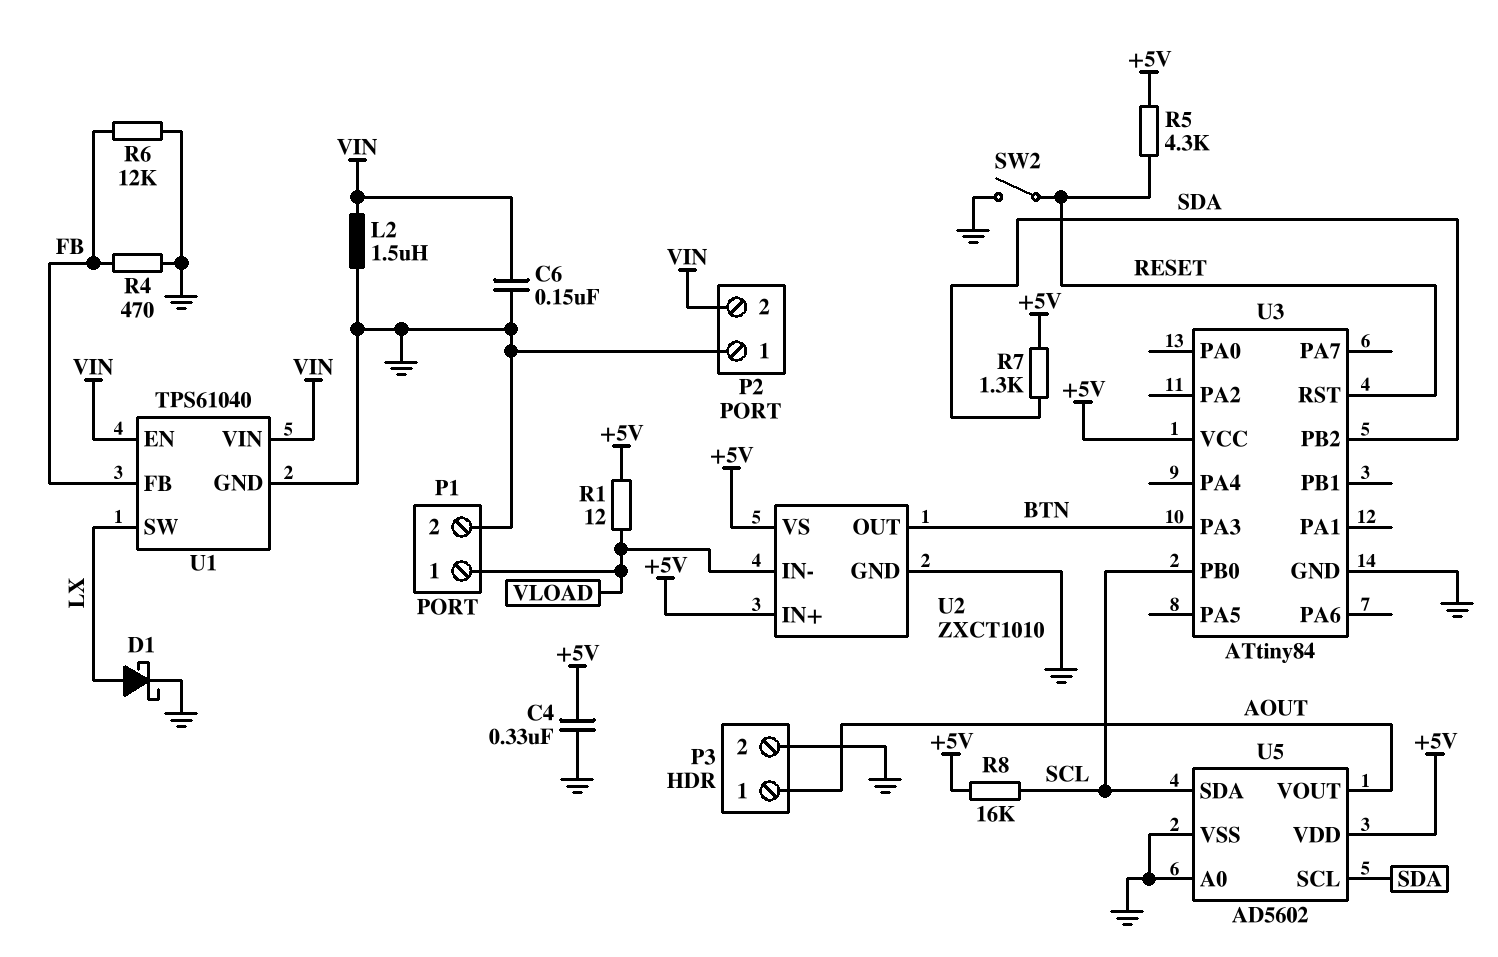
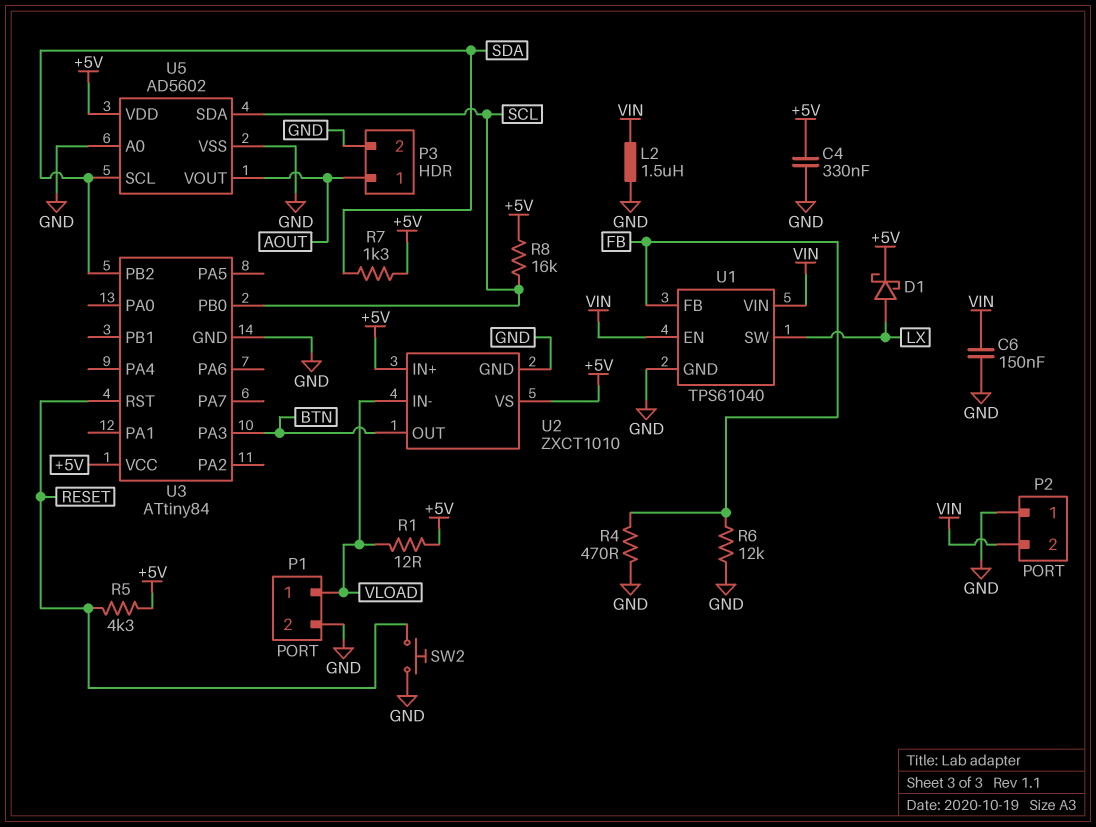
D1: schottky (A LX, K GND) -> schottky (A LX, K +5V)
SW2: switch (GND, RESET) -> button (GND, RESET)

